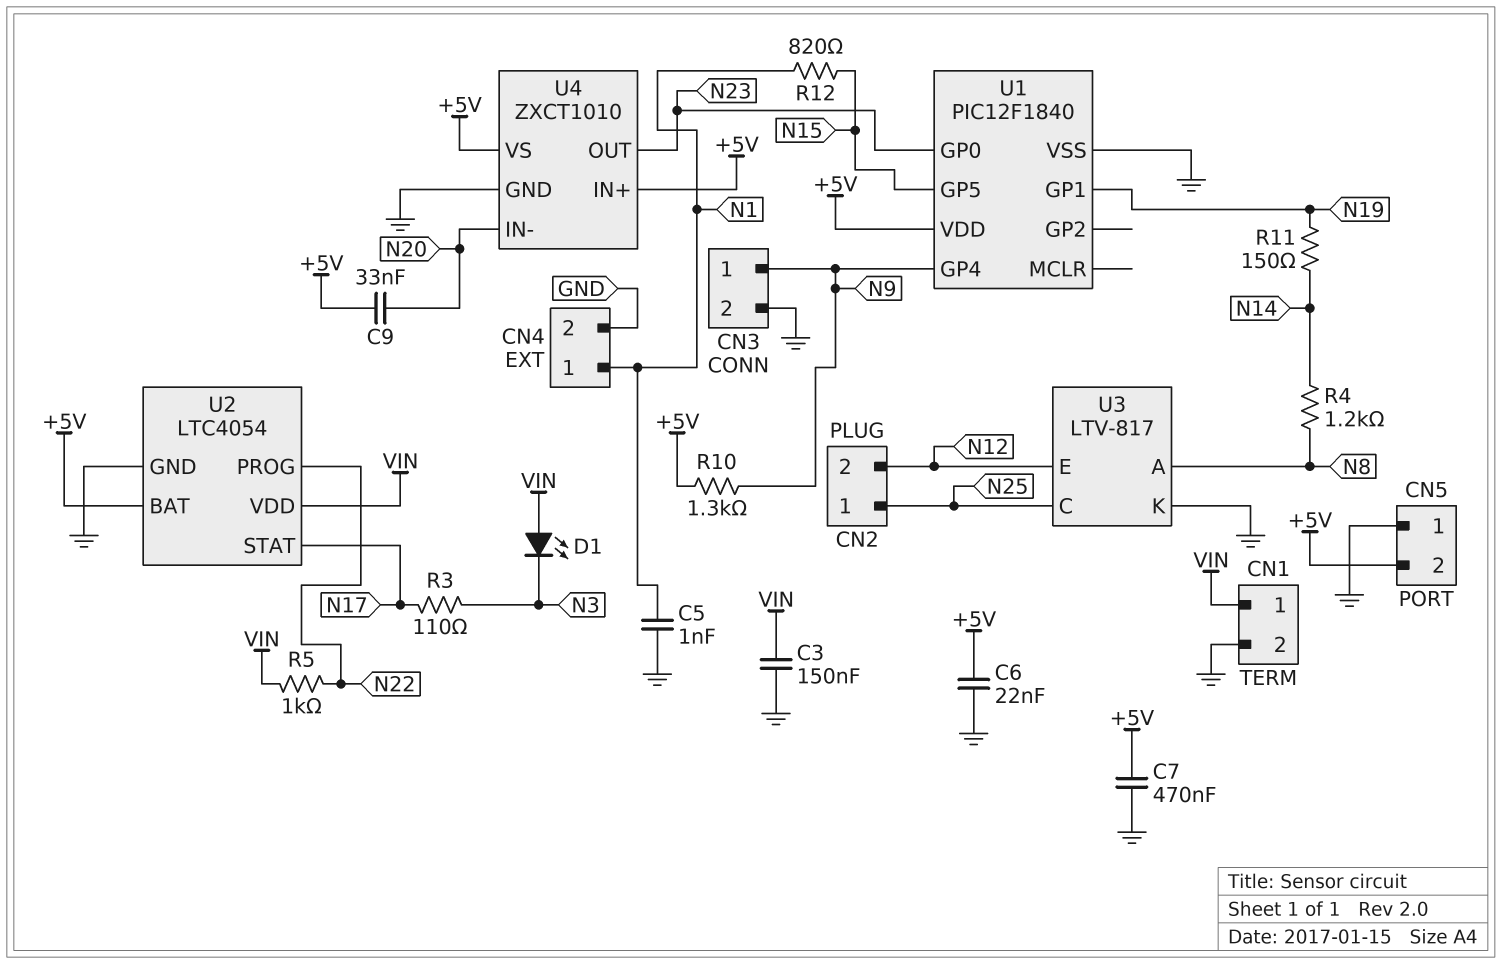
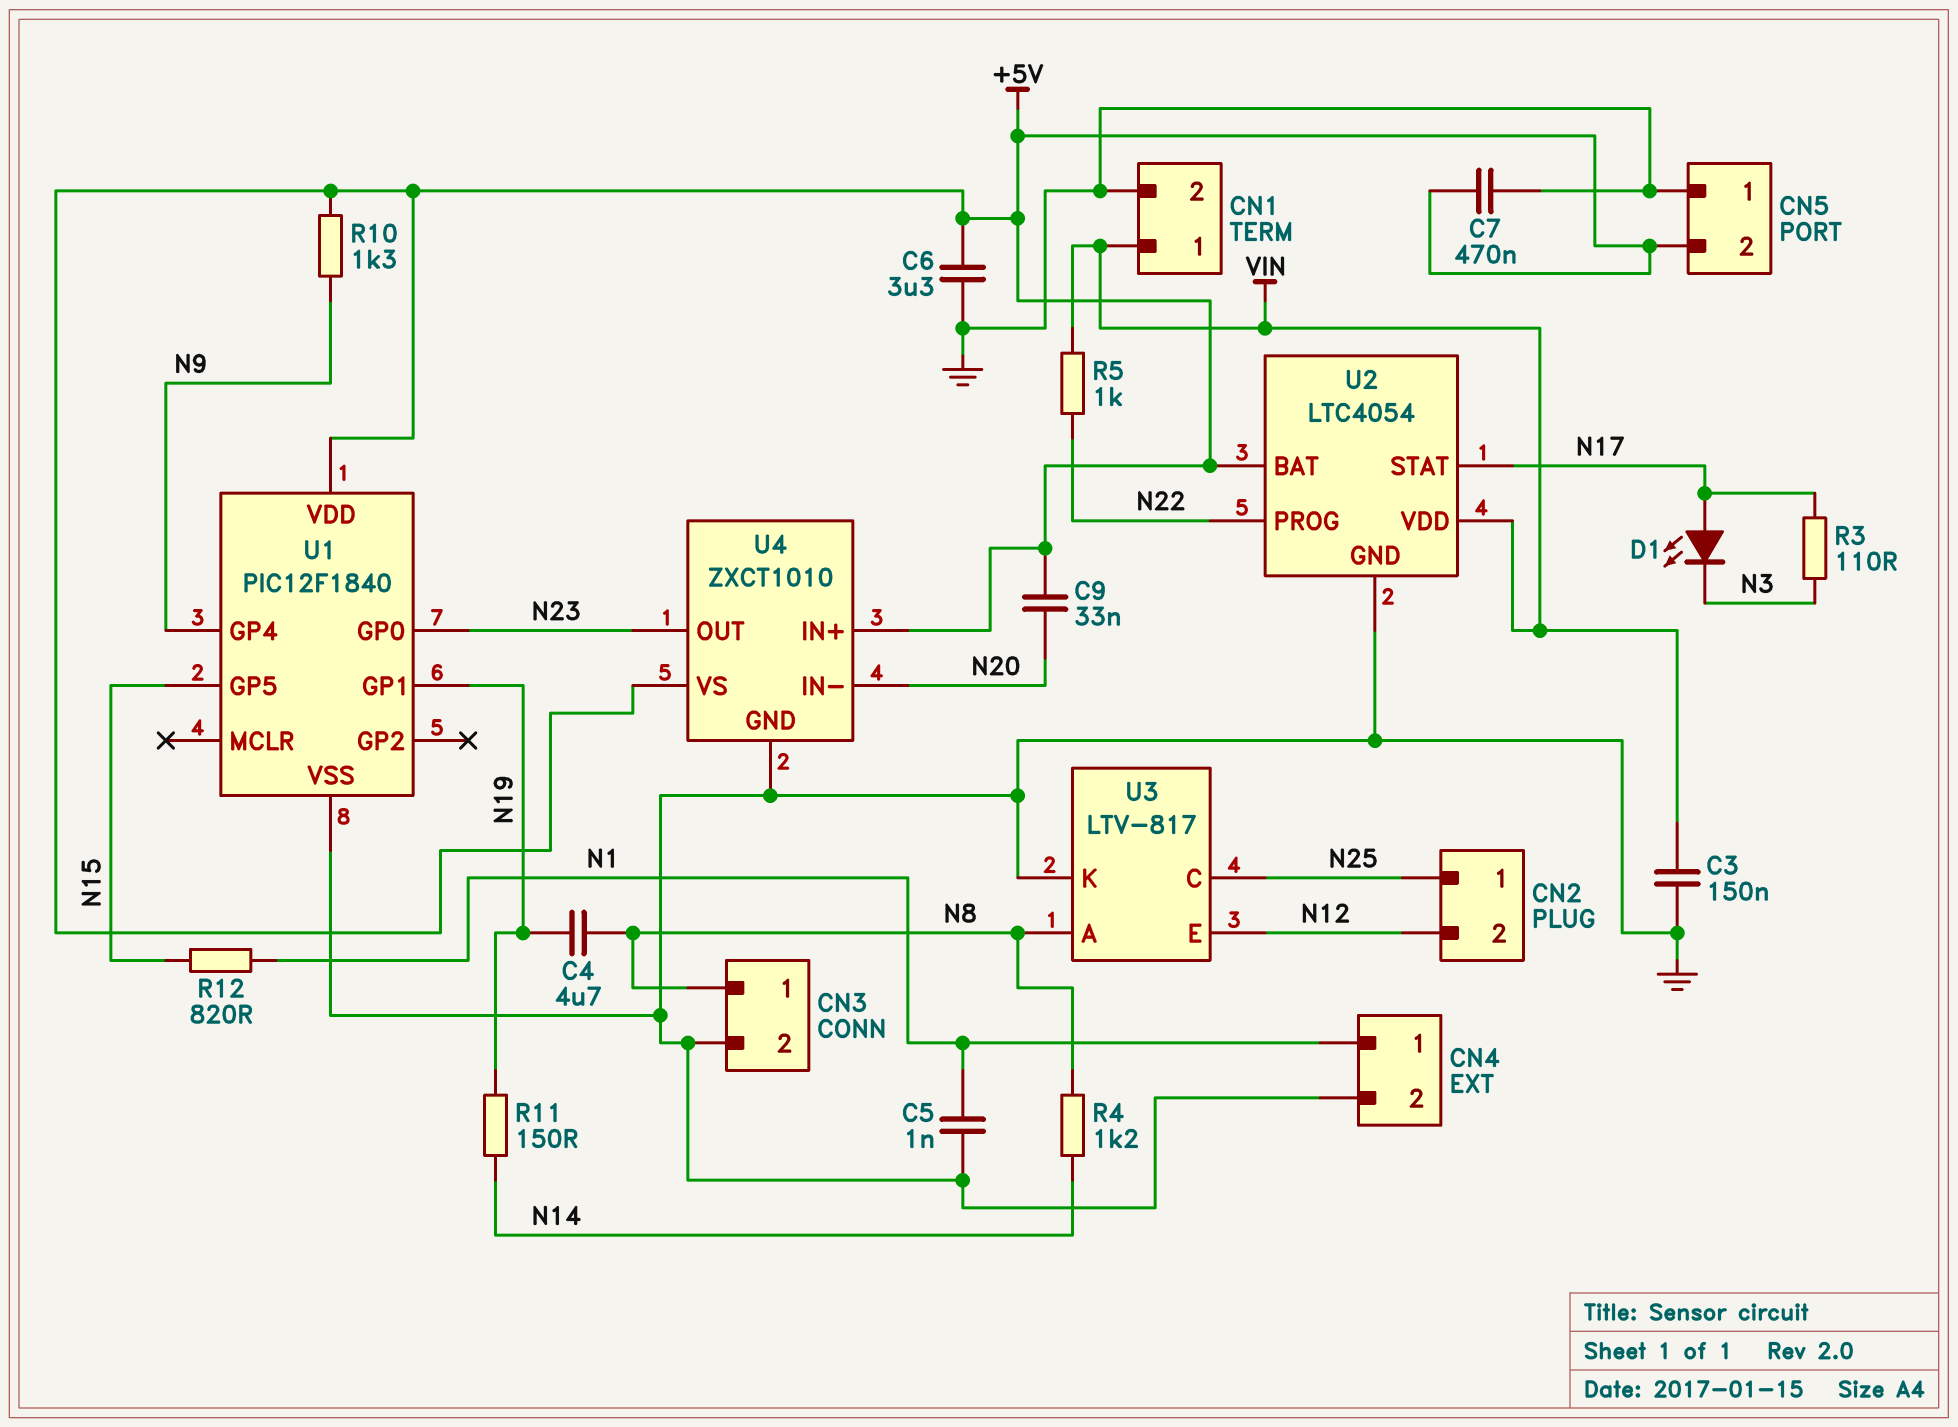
C4: none -> 4.7uF (N8, N19)
C6: 22nF (+5V, GND) -> 3.3uF (+5V, GND)
CN3 pin 1: N9 -> N8
D1: LED (A VIN, K N3) -> LED (A N17, K N3)

